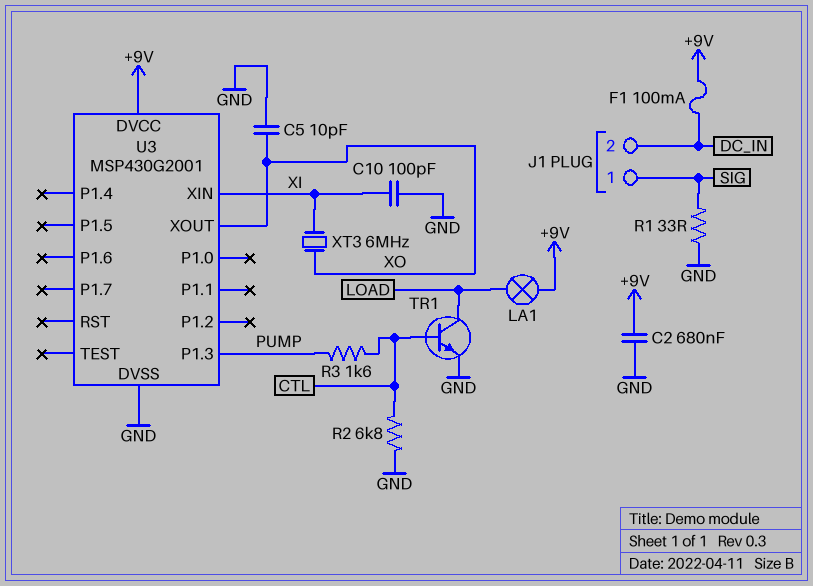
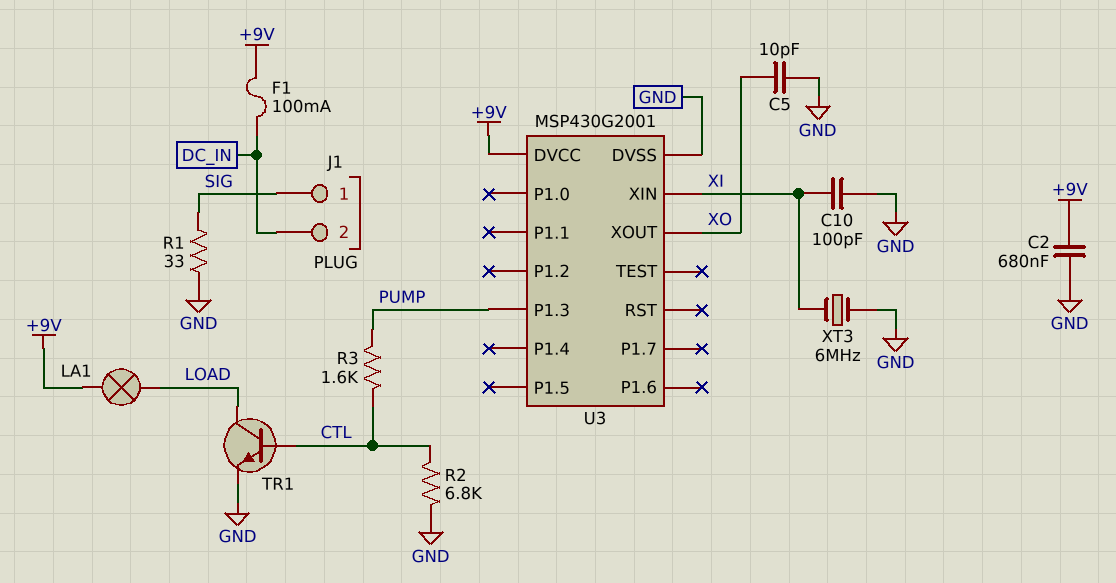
XT3: 6MHz (XI, XO) -> 6MHz (GND, XI)

